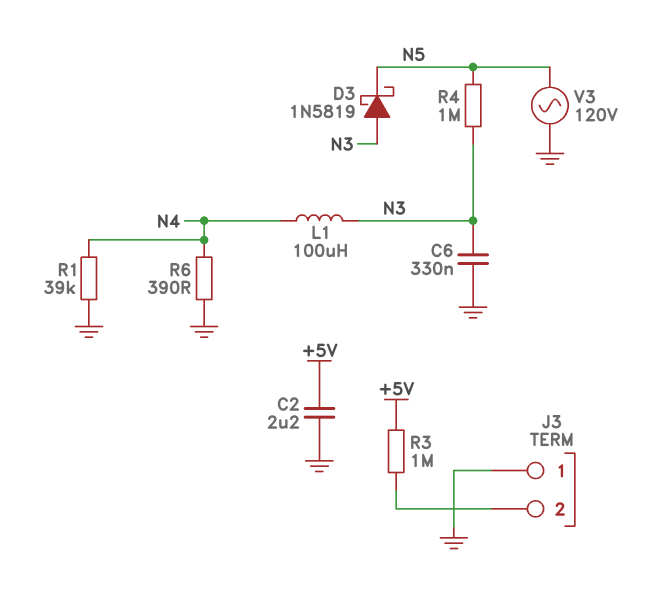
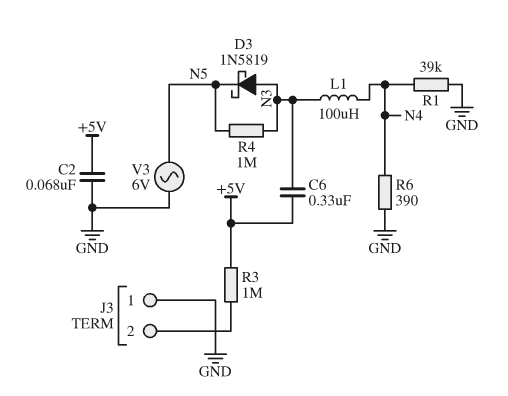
C2: 2.2uF (+5V, GND) -> 68nF (+5V, GND)
C6: 330nF (GND, N3) -> 330nF (+5V, N3)
V3: AC 120V (GND, N5) -> AC 6V (GND, N5)

